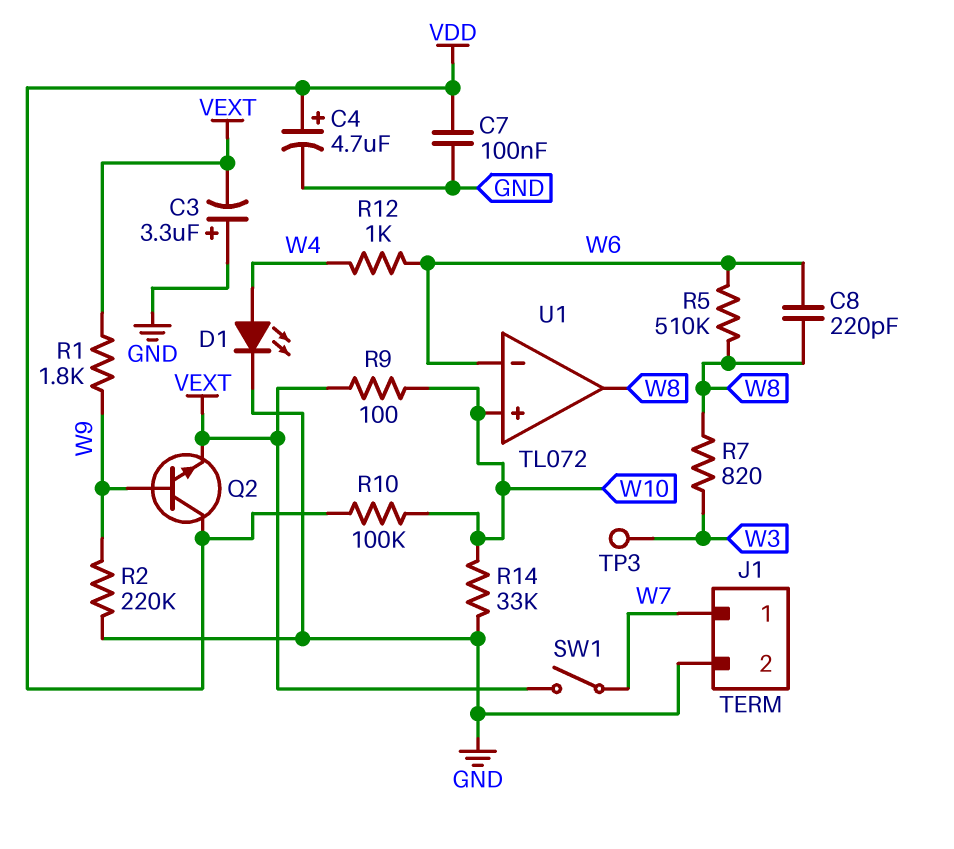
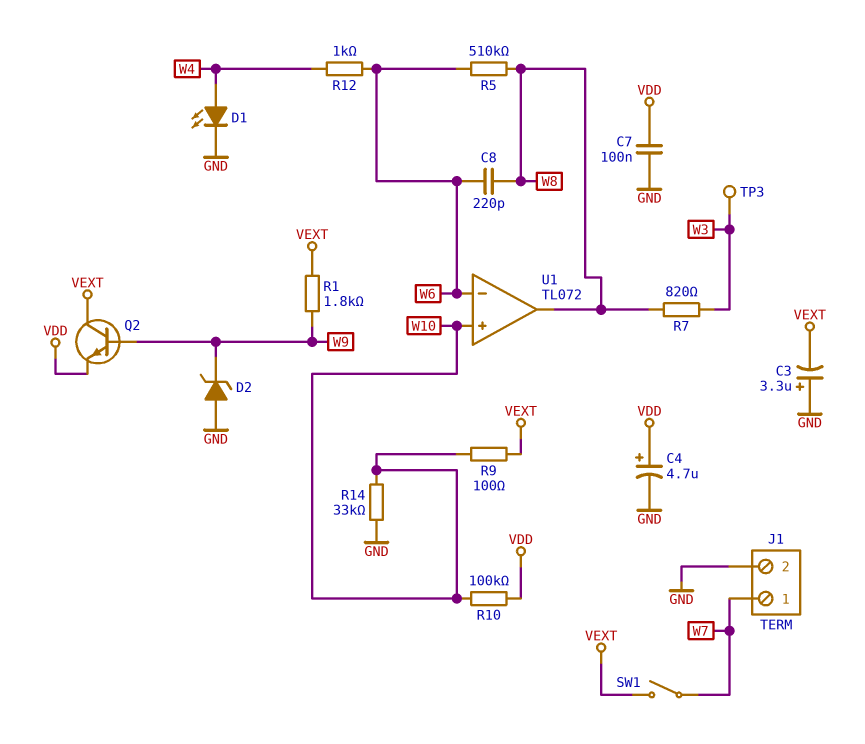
D2: none -> zener (A GND, K W9)
Q2: NPN (B W9, C VDD, E VEXT) -> NPN (B W9, C VEXT, E VDD)
R2: 220k (GND, W9) -> none

